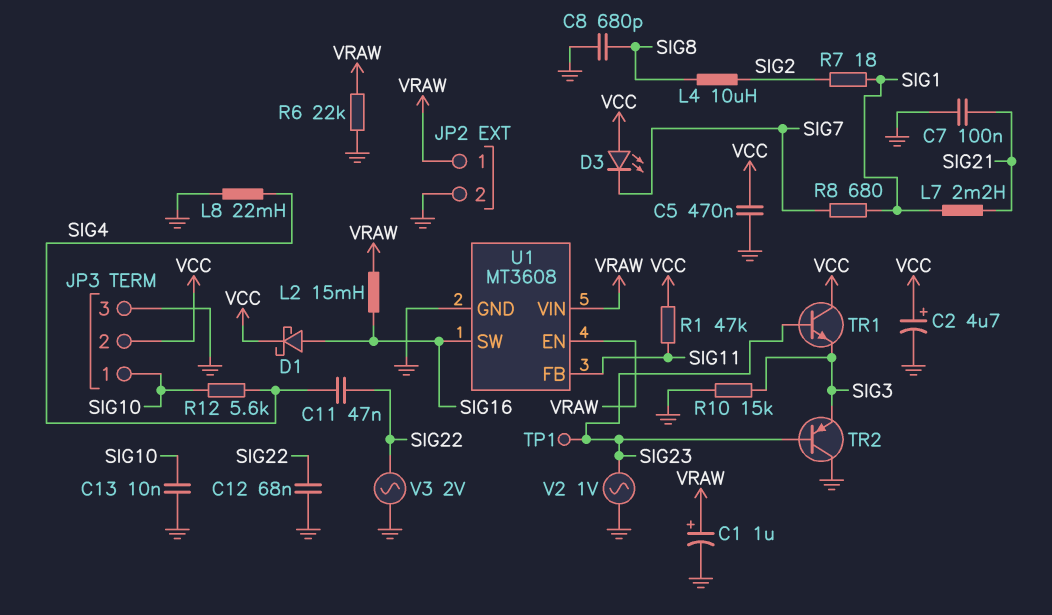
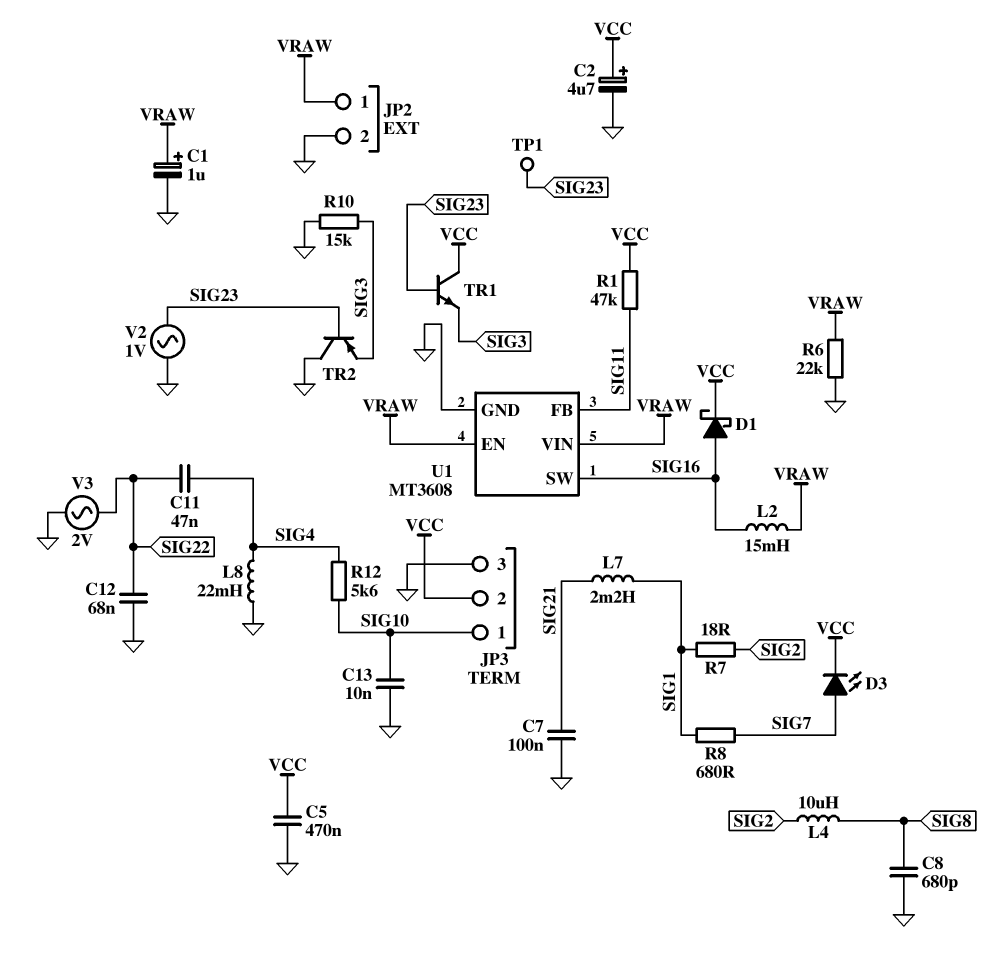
D3: LED (A VCC, K SIG7) -> LED (A SIG7, K VCC)

